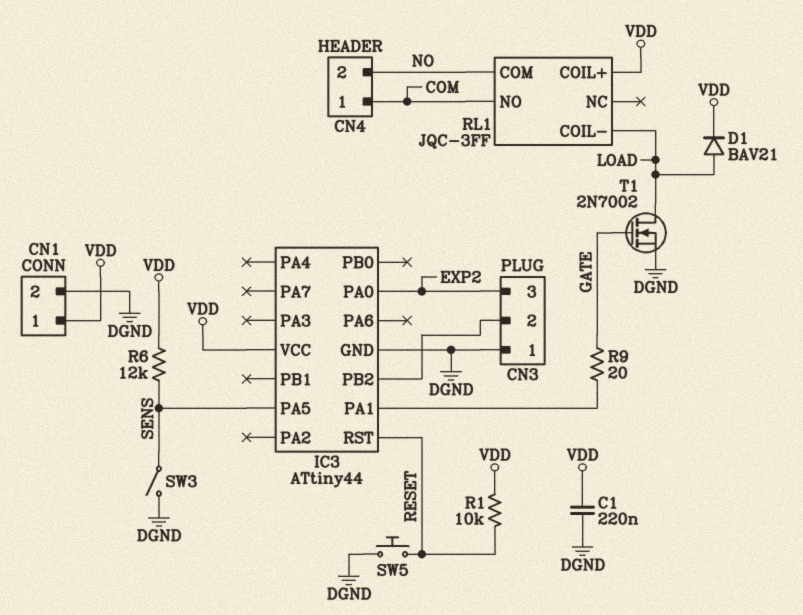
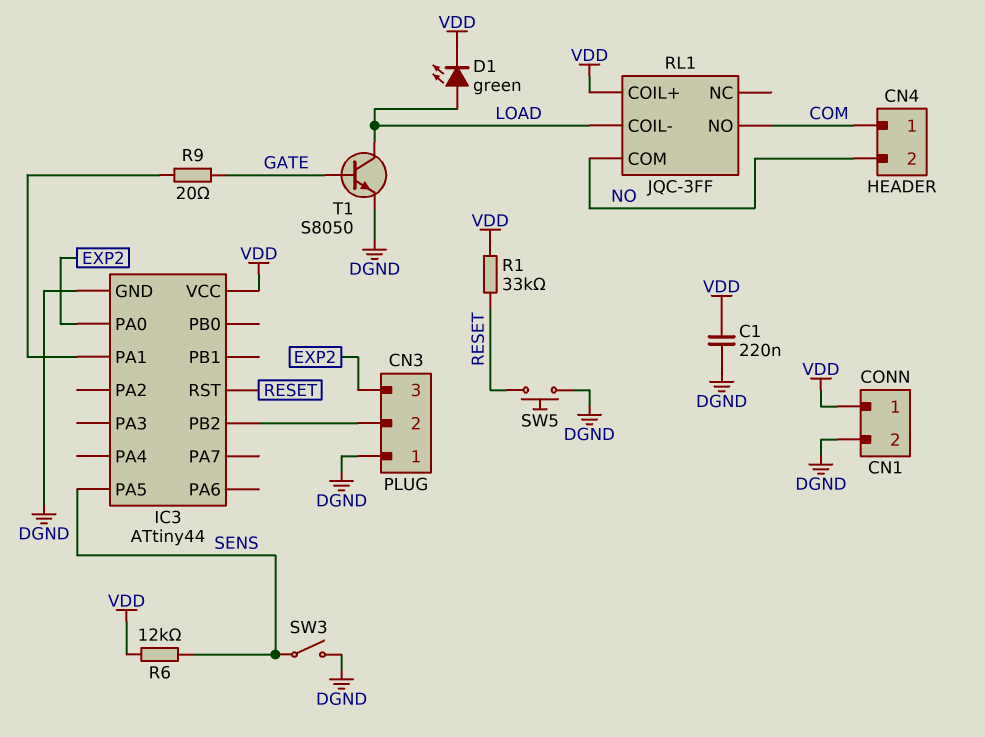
D1: diode BAV21 (A LOAD, K VDD) -> LED green (A LOAD, K VDD)
R1: 10k (RESET, VDD) -> 33k (RESET, VDD)
T1: NMOS 2N7002 (G GATE, D LOAD, S DGND) -> NPN S8050 (B GATE, C LOAD, E DGND)

